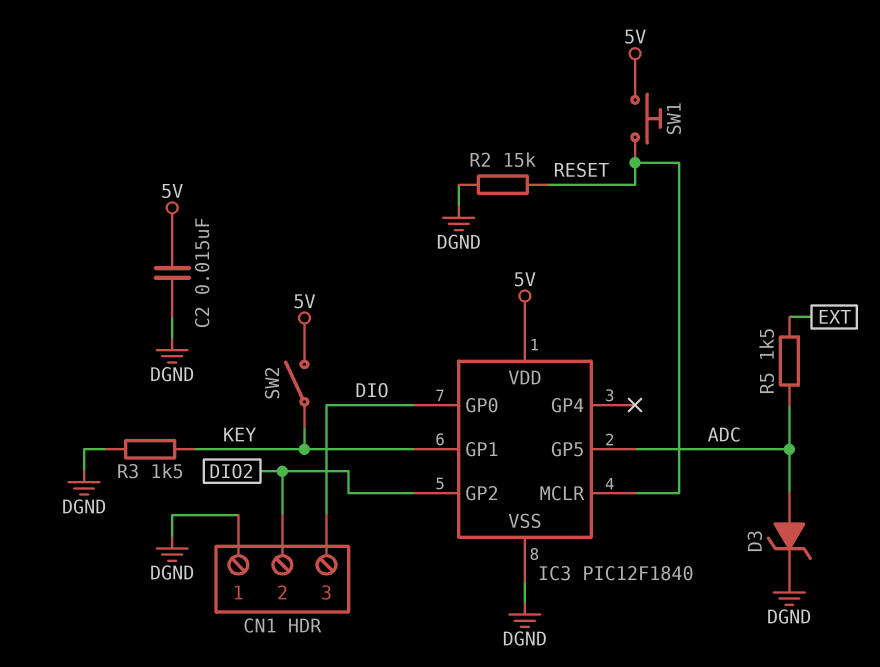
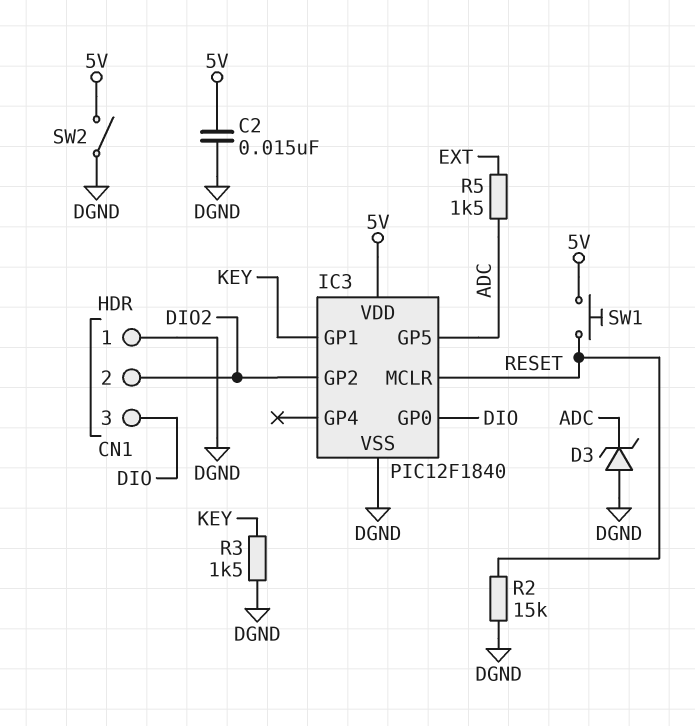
D3: zener (A ADC, K DGND) -> zener (A DGND, K ADC)
SW2: switch (5V, KEY) -> switch (5V, DGND)

